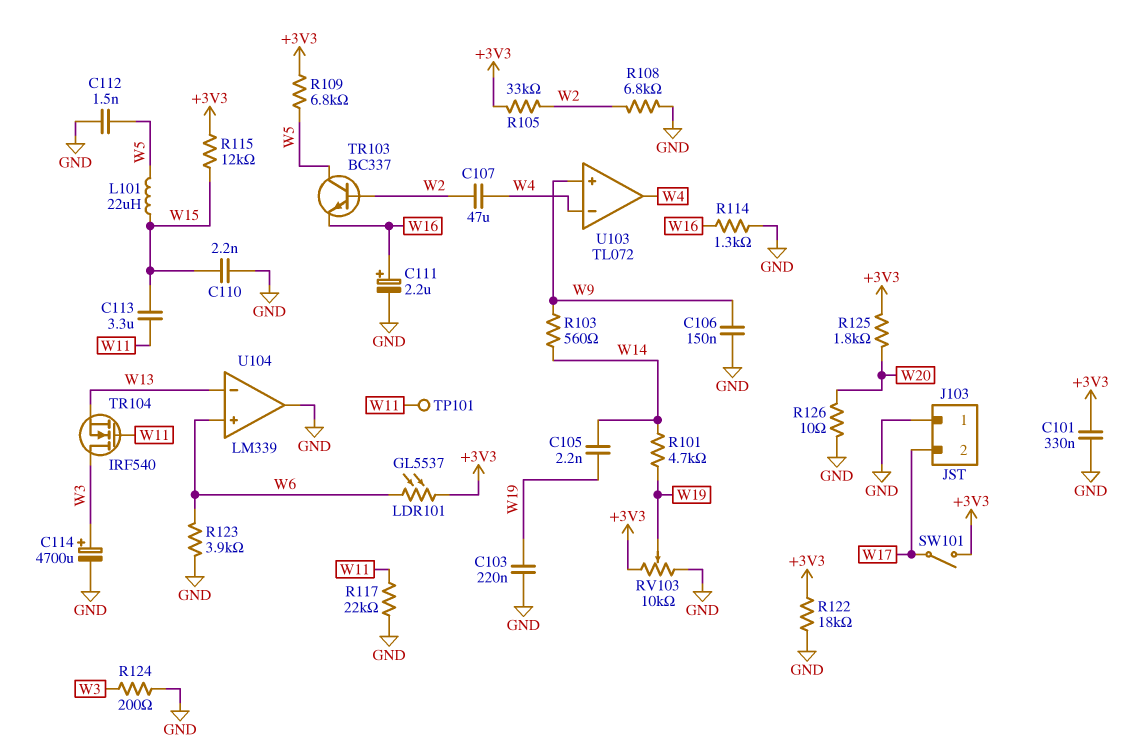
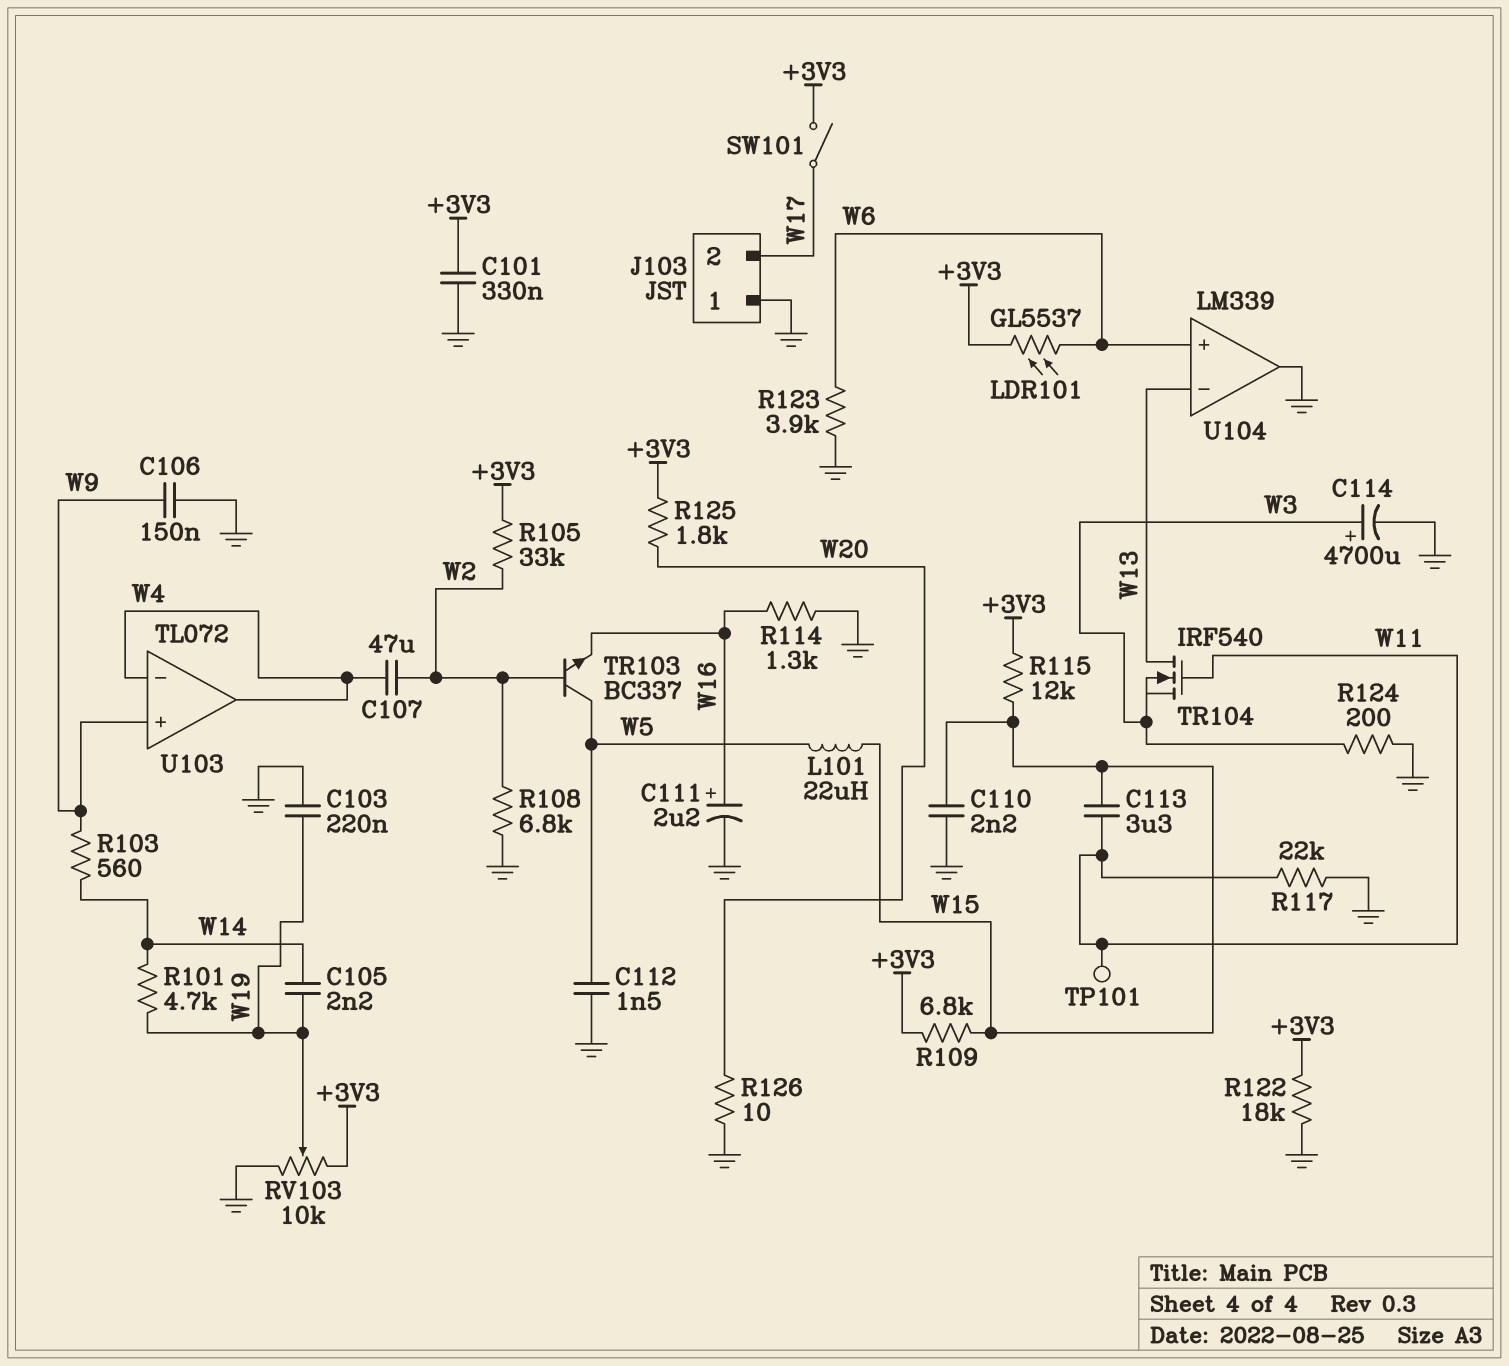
R109: 6.8k (+3V3, W5) -> 6.8k (+3V3, W15)
TR104: NMOS IRF540 (G W11, D W3, S W13) -> NMOS IRF540 (G W11, D W13, S W3)

